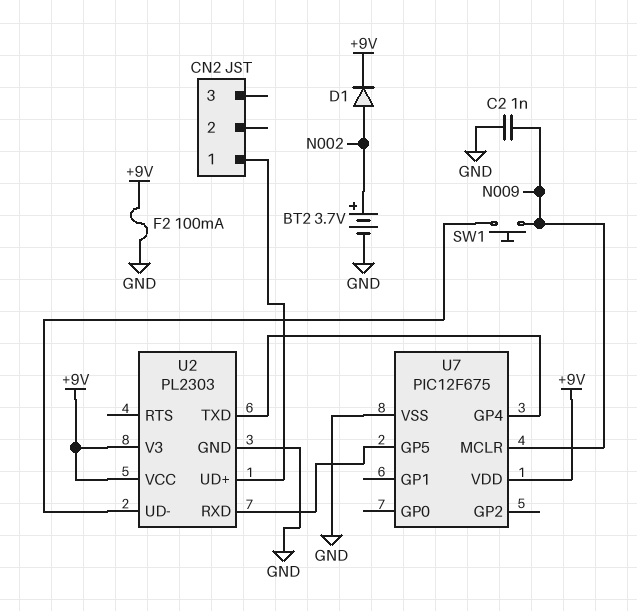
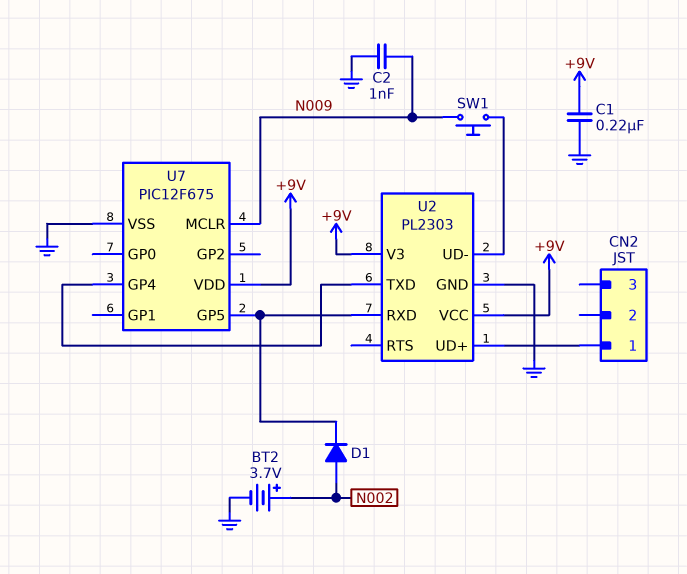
C1: none -> 220nF (+9V, GND)
D1: diode (A N002, K +9V) -> diode (A N002, K U2/RXD)
F2: 100mA (+9V, GND) -> none

